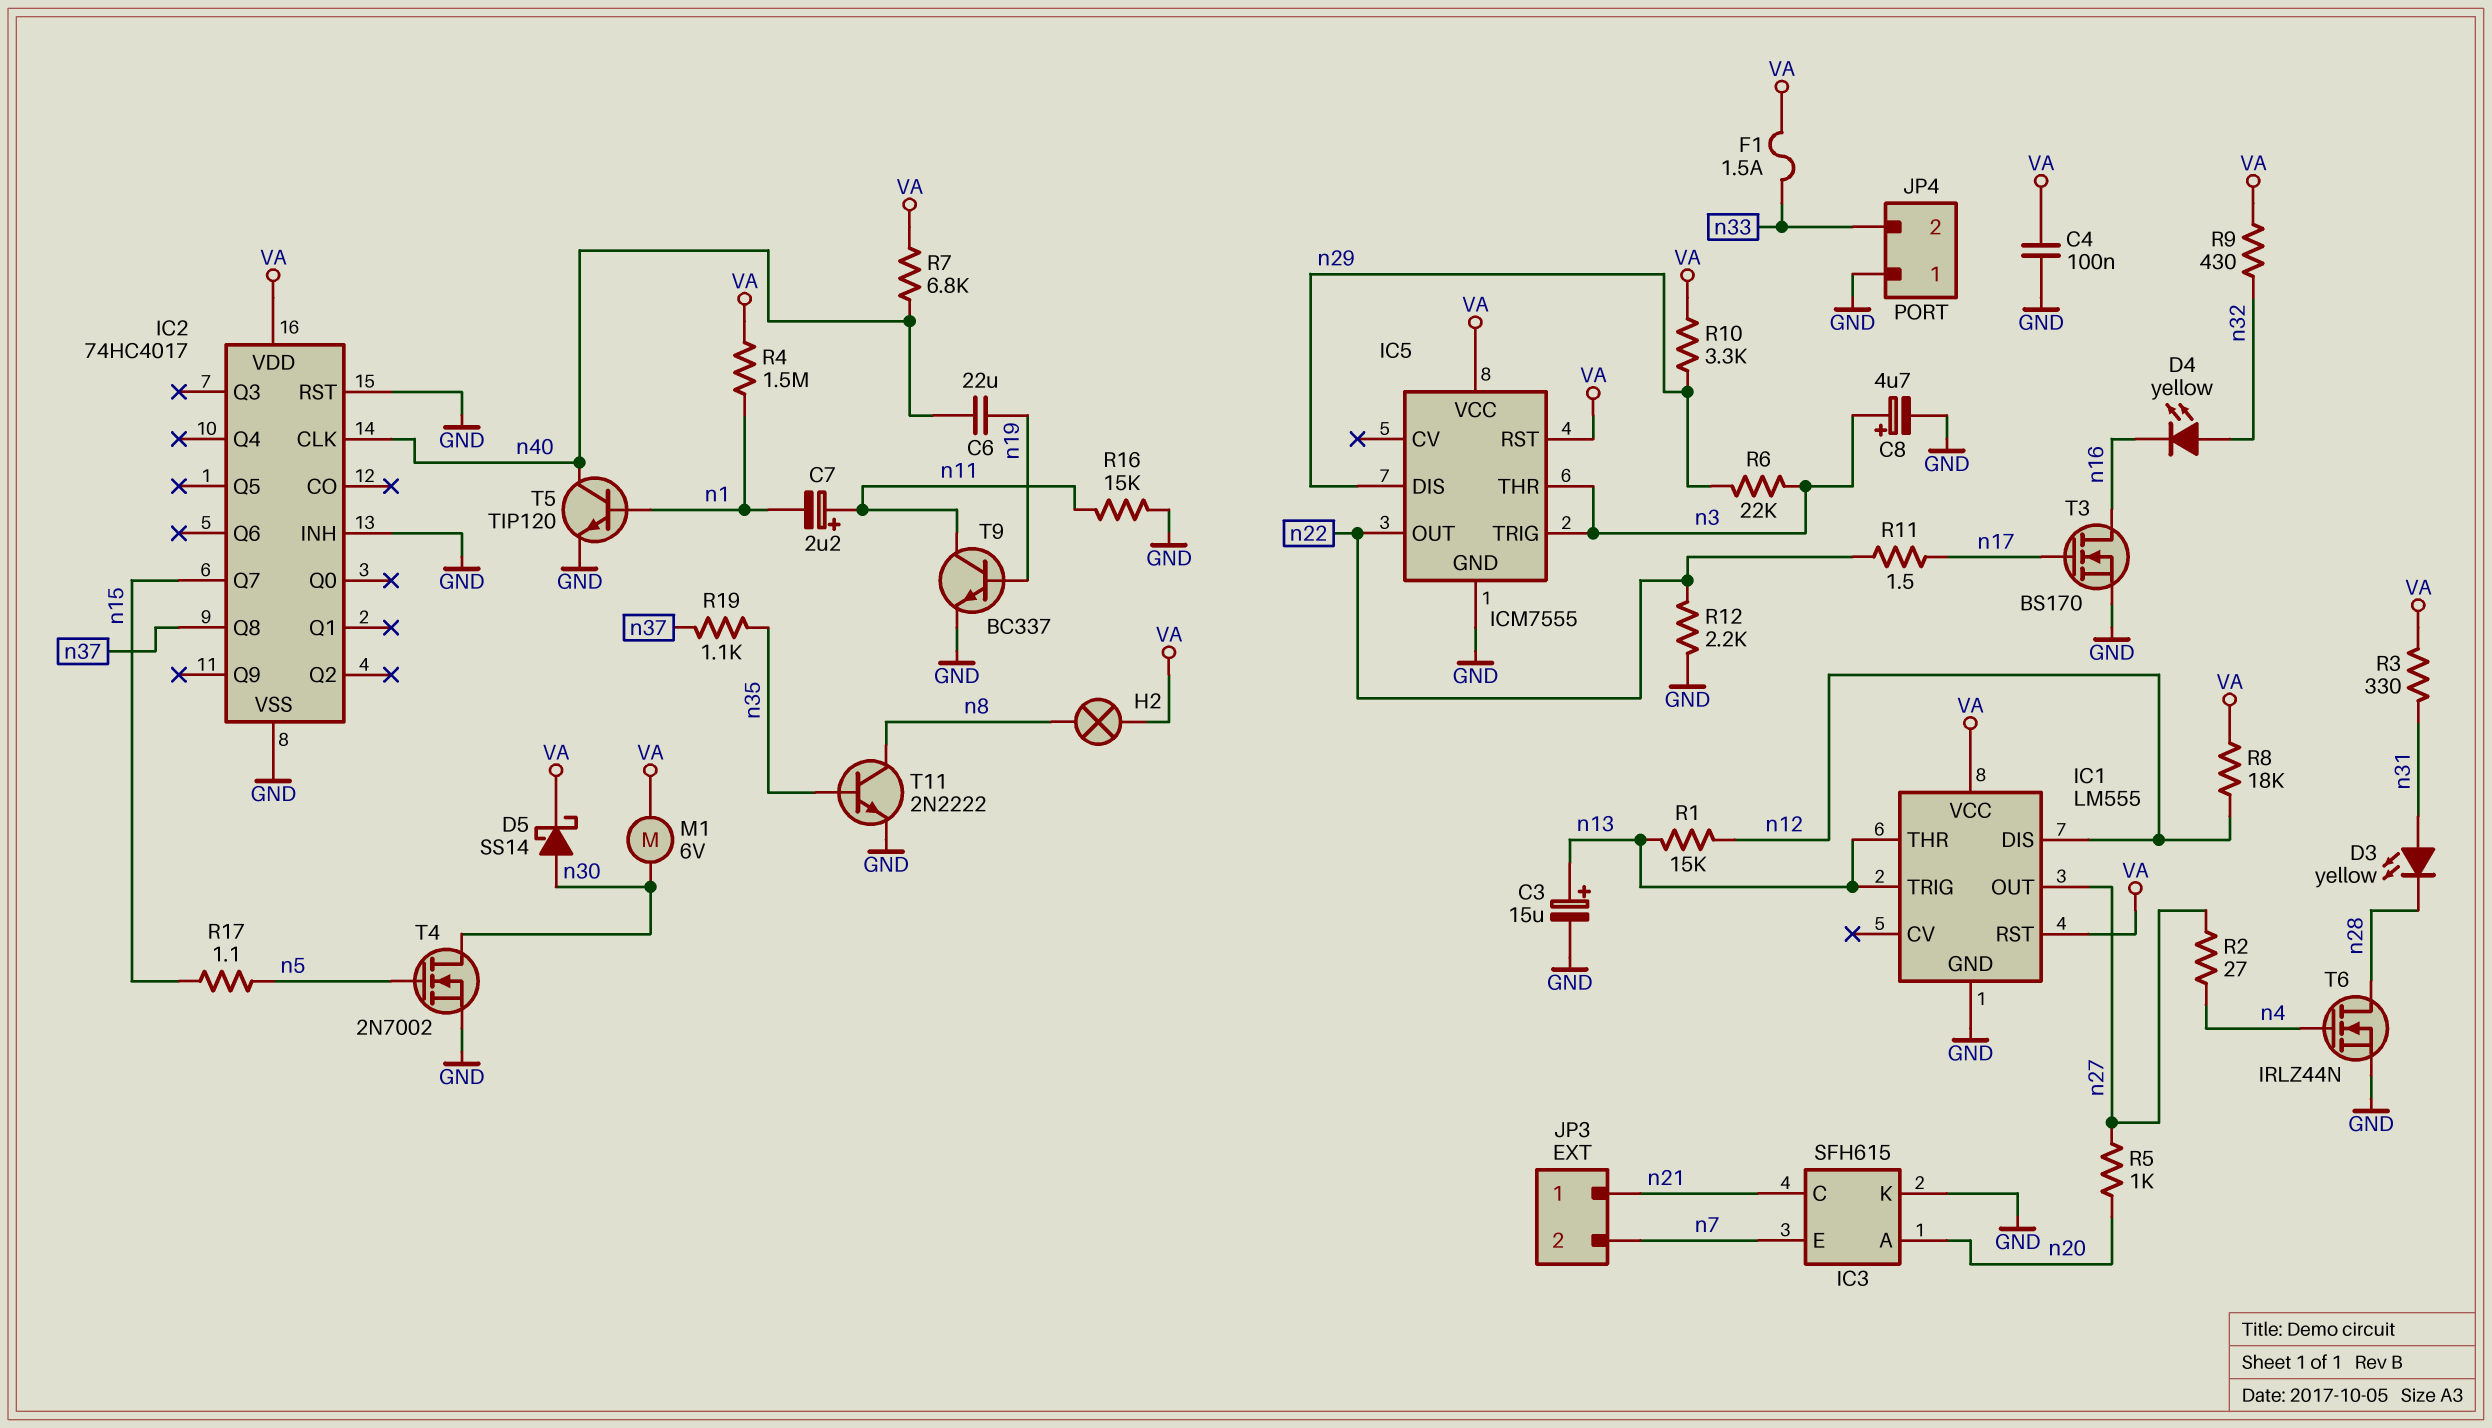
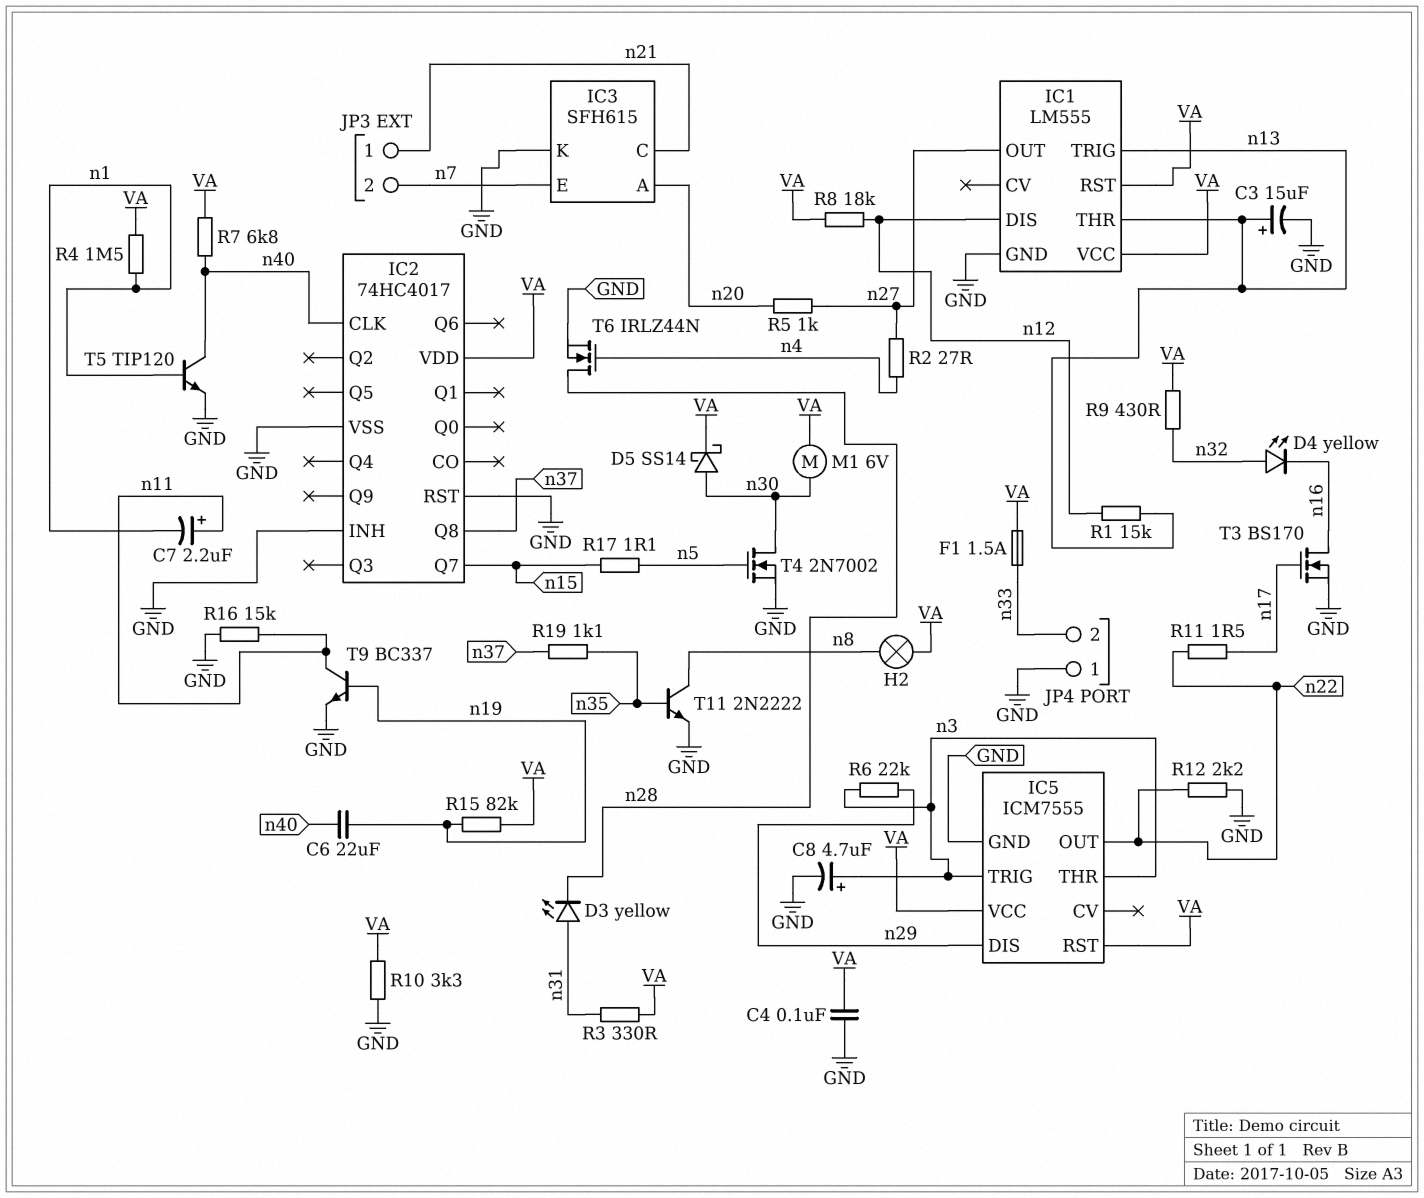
R10: 3.3k (VA, n29) -> 3.3k (GND, VA)
R15: none -> 82k (VA, n19)

